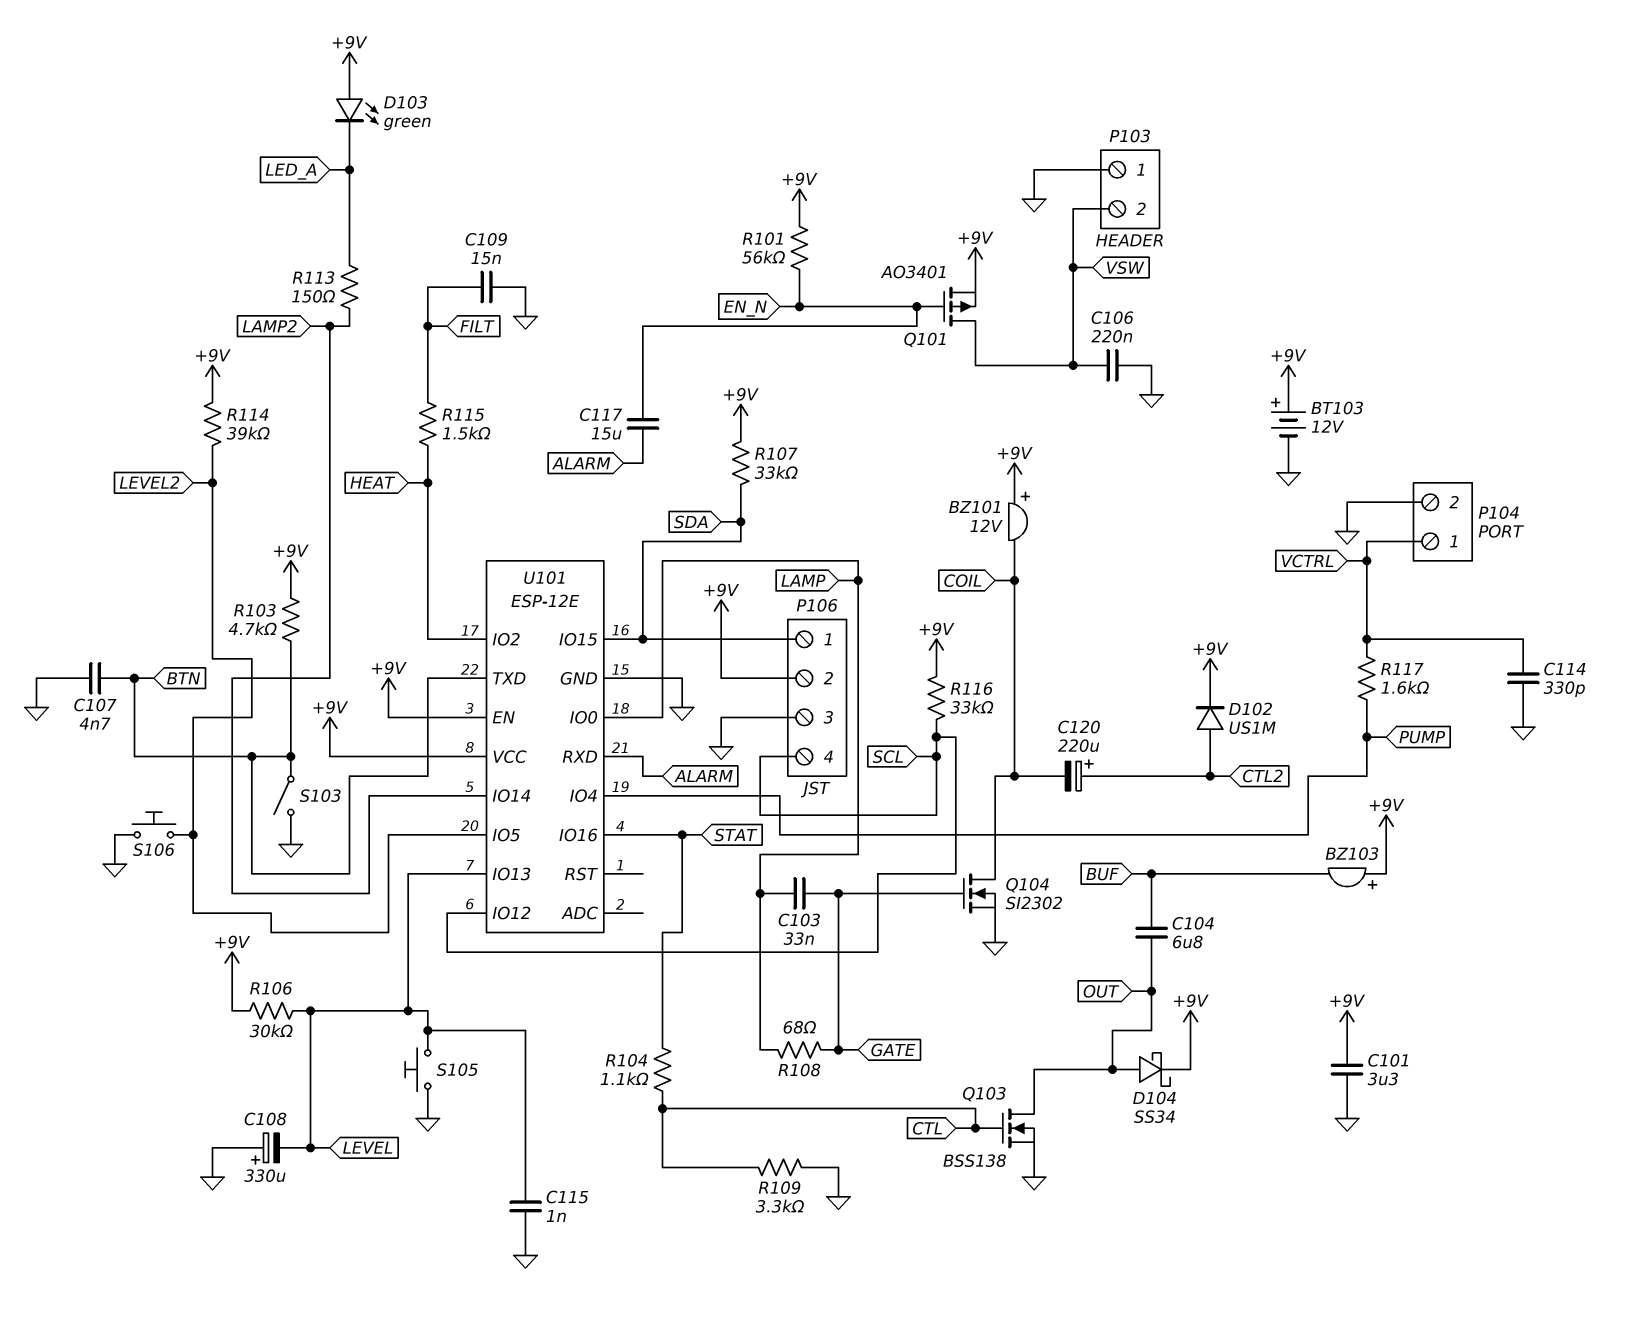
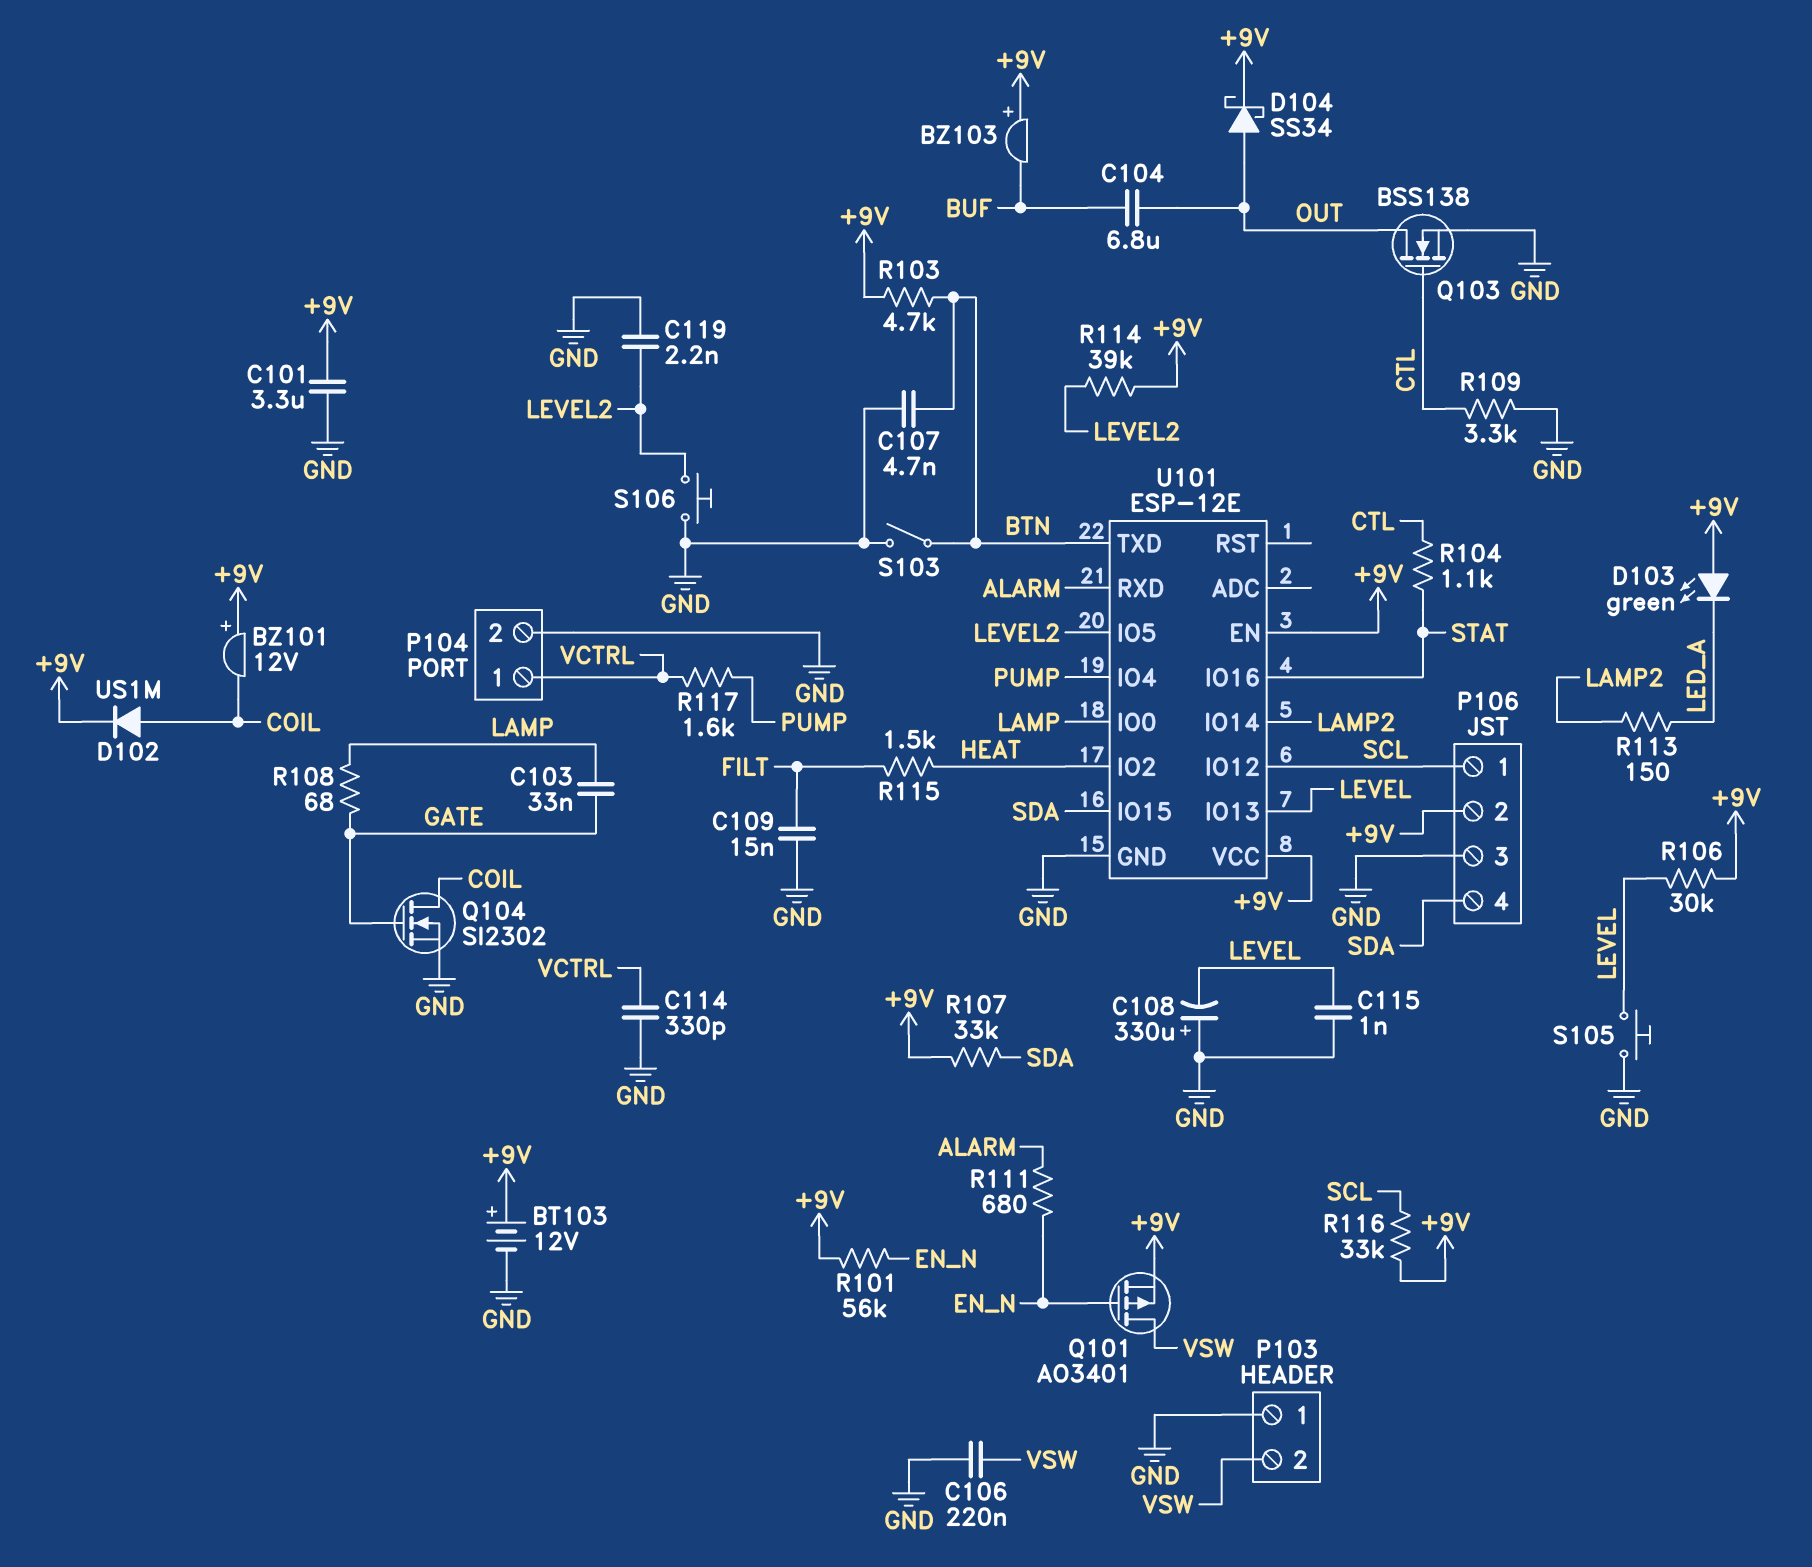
C117: 15uF (ALARM, EN_N) -> none
C119: none -> 2.2nF (GND, LEVEL2)
C120: 220uF (plus CTL2, minus COIL) -> none
D102: diode US1M (A CTL2, K +9V) -> diode US1M (A COIL, K +9V)
P106 pin 1: SDA -> SCL
P106 pin 4: SCL -> SDA
R111: none -> 680 (ALARM, EN_N)

